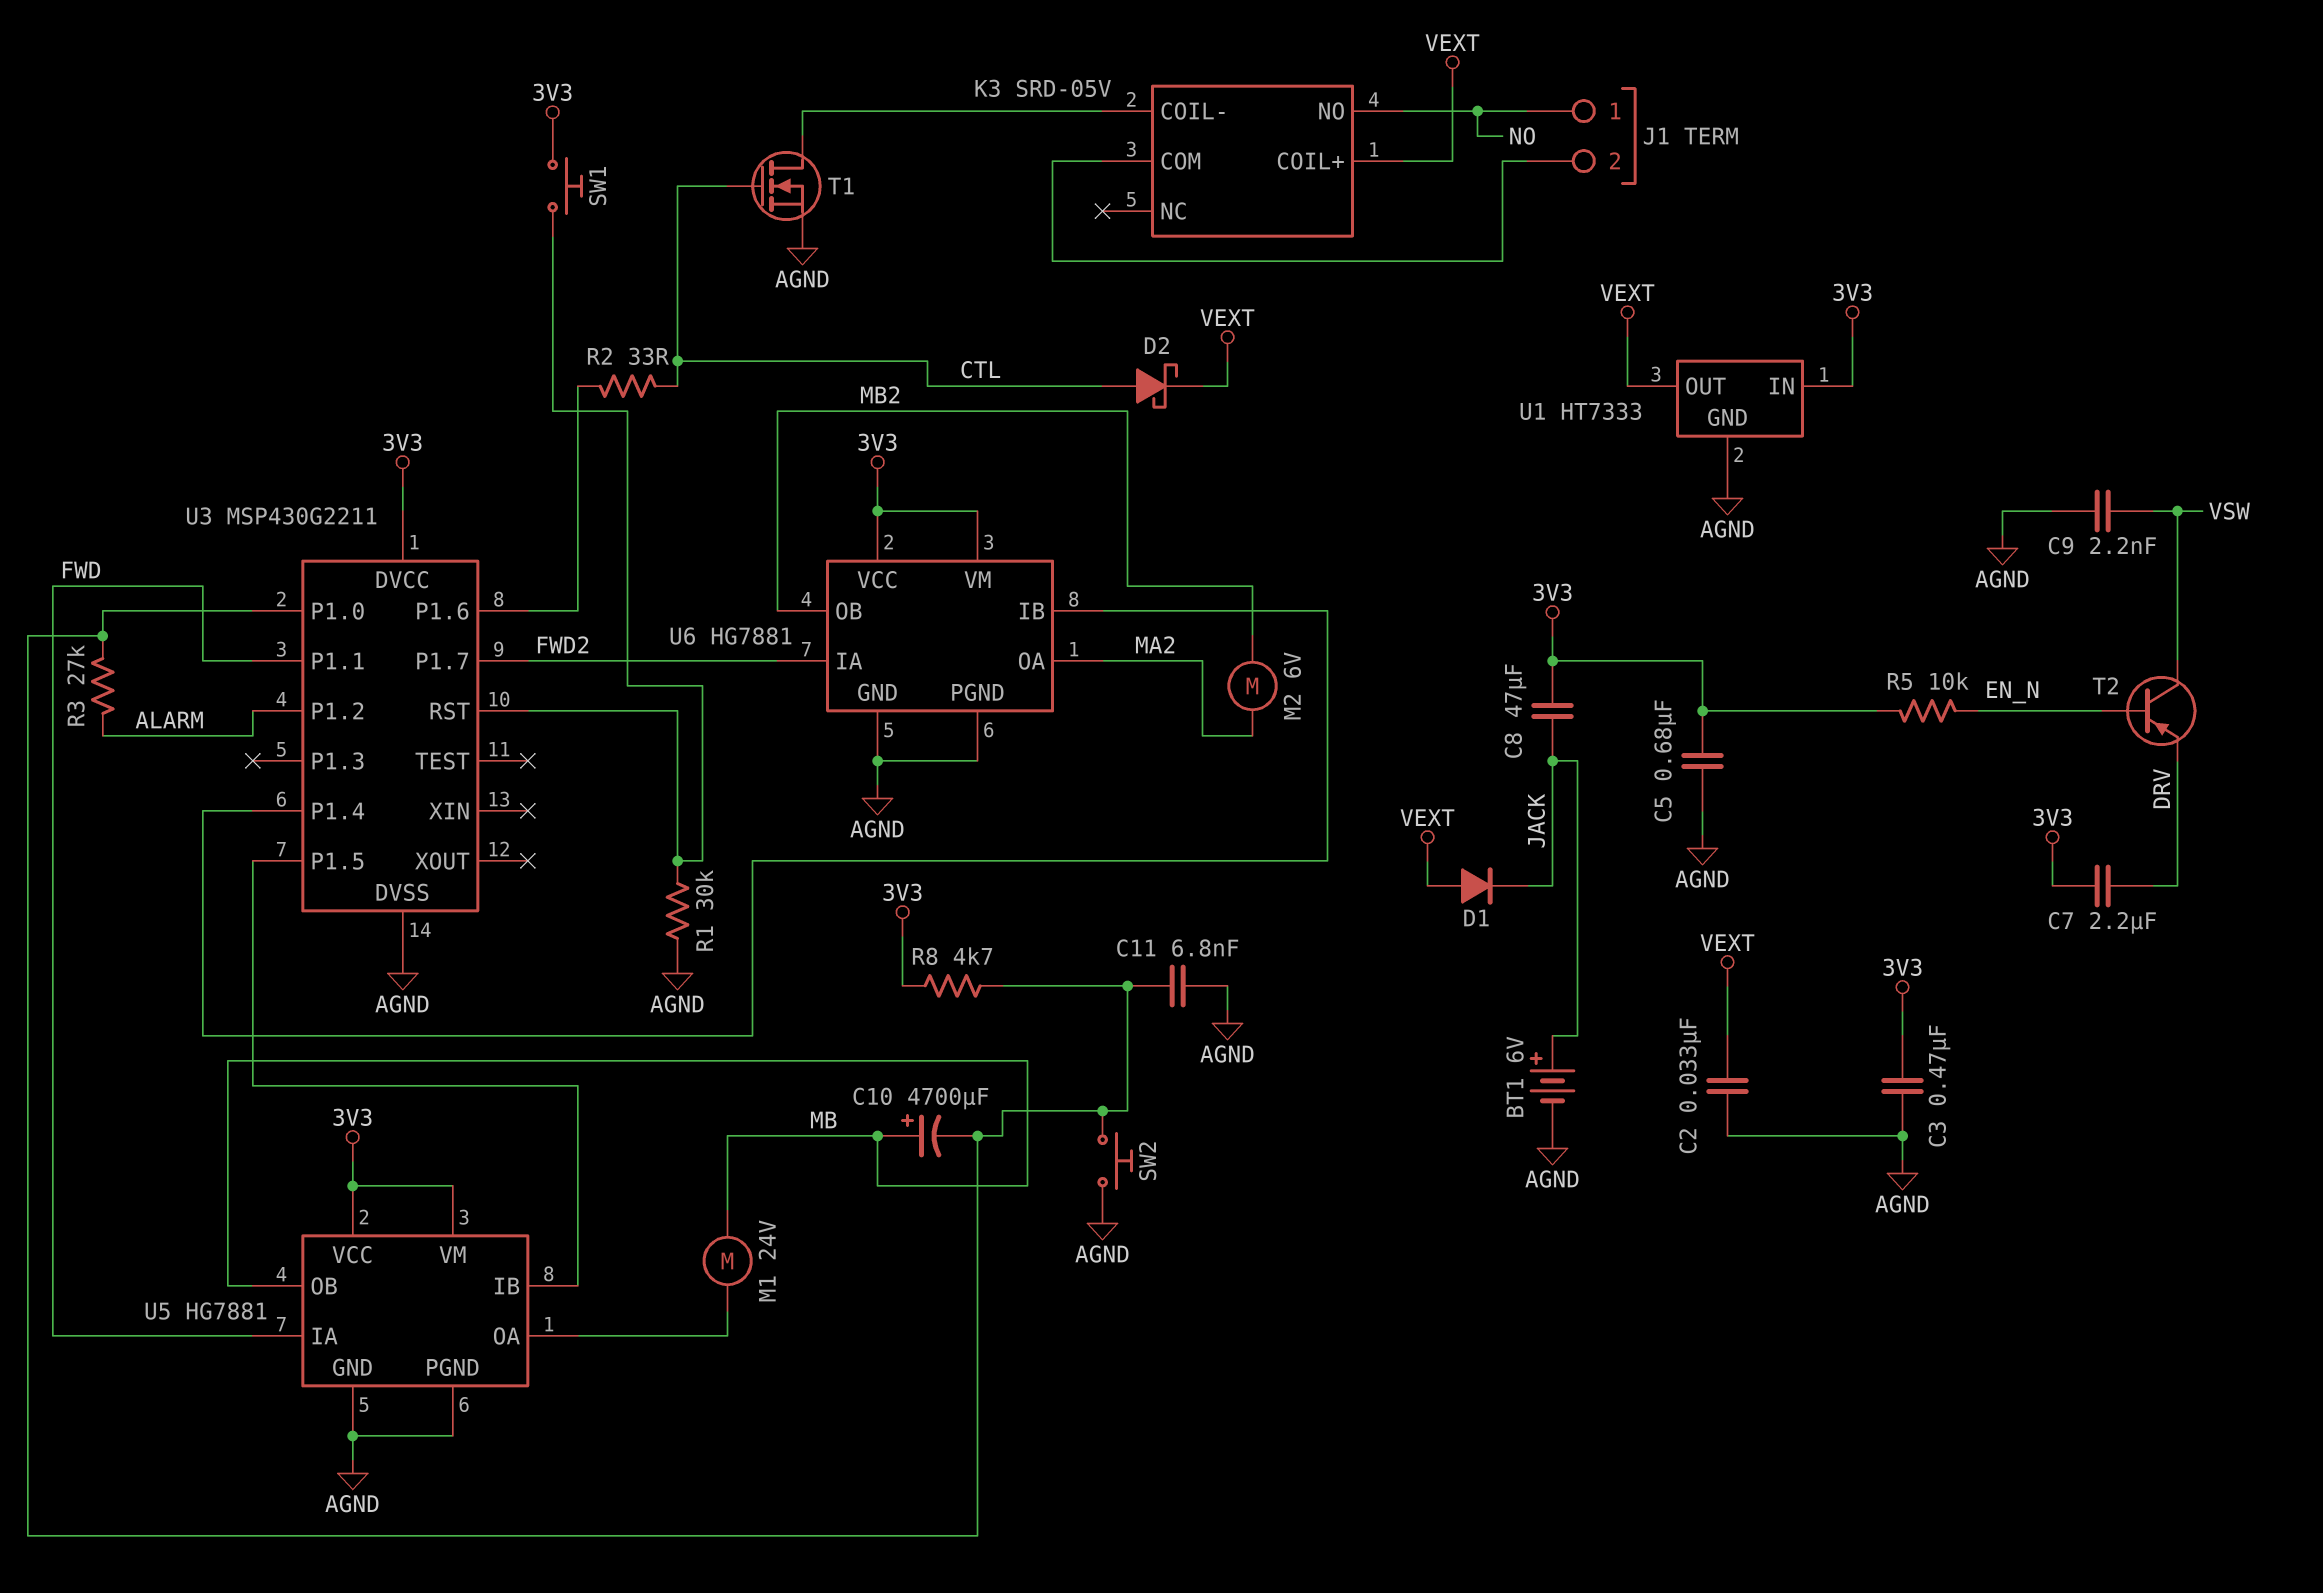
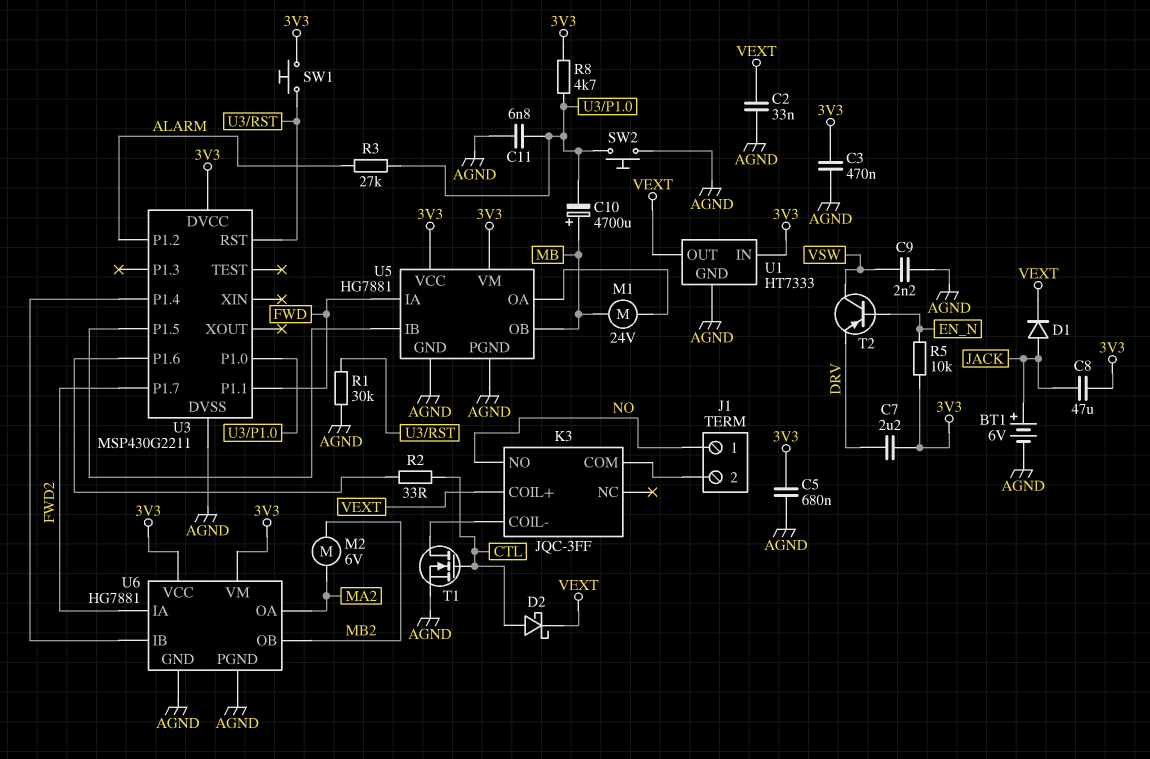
D1: diode (A VEXT, K JACK) -> diode (A JACK, K VEXT)
K3: SRD-05V -> JQC-3FF

